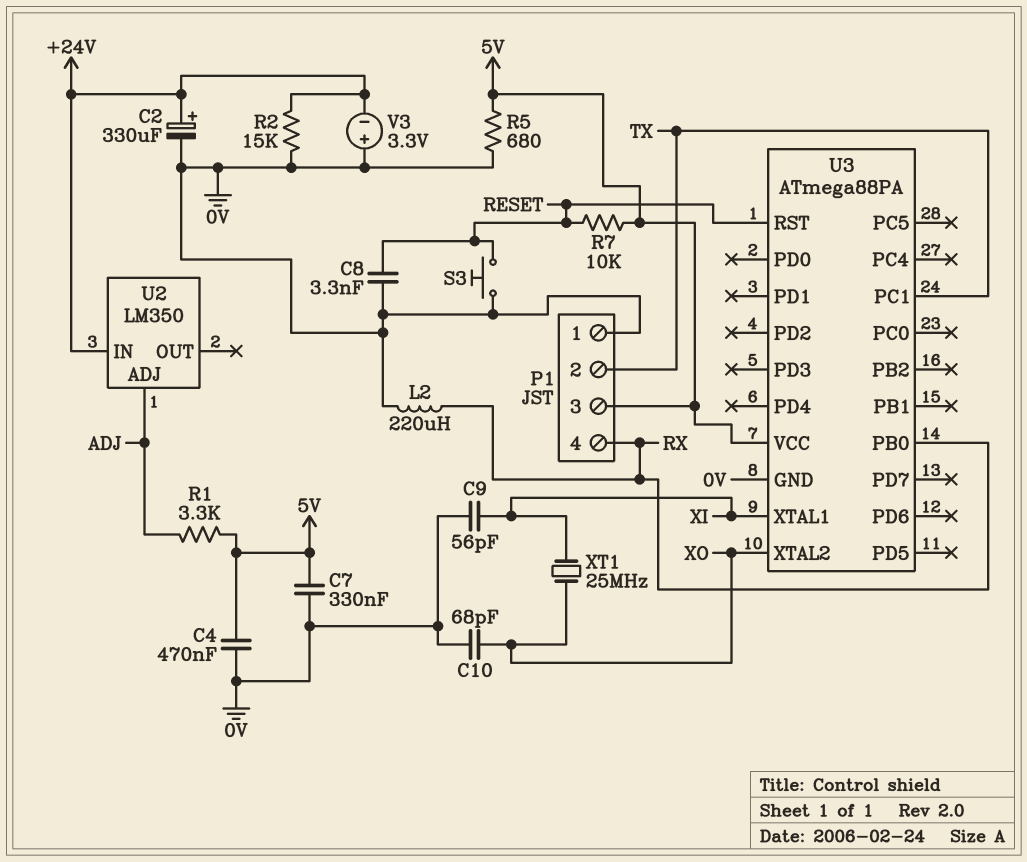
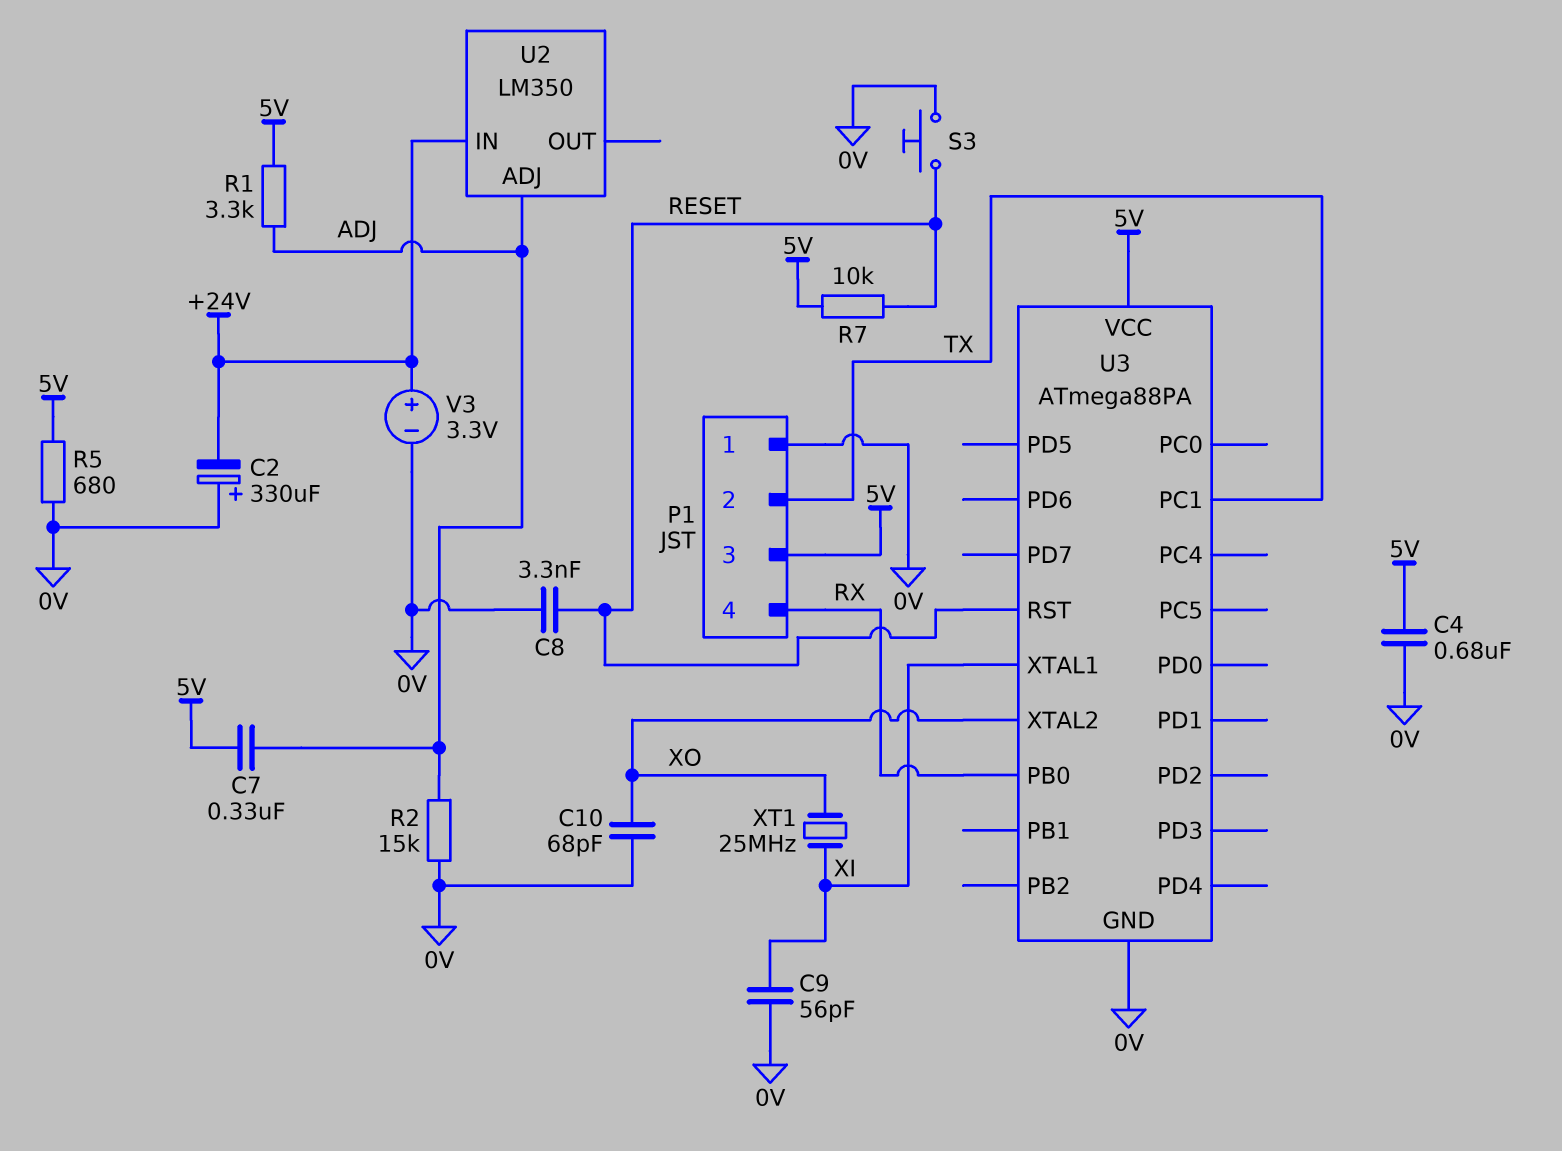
C2: 330uF (plus +24V, minus 0V) -> 330uF (plus 0V, minus +24V)
C4: 470nF (0V, 5V) -> 680nF (0V, 5V)
C7: 330nF (0V, 5V) -> 330nF (5V, ADJ)
L2: 220uH (0V, RX) -> none
R2: 15k (+24V, 0V) -> 15k (0V, ADJ)
V3: 3.3V (plus 0V, minus +24V) -> 3.3V (plus +24V, minus 0V)

